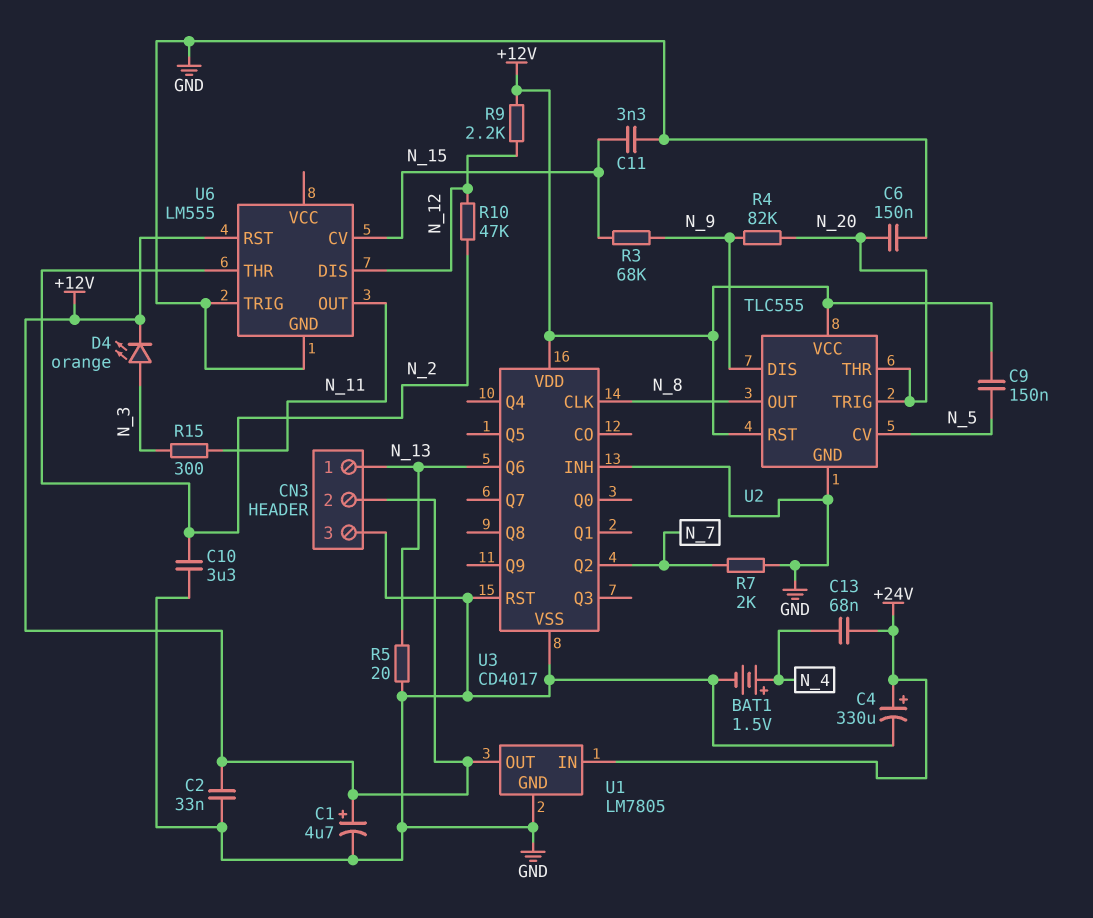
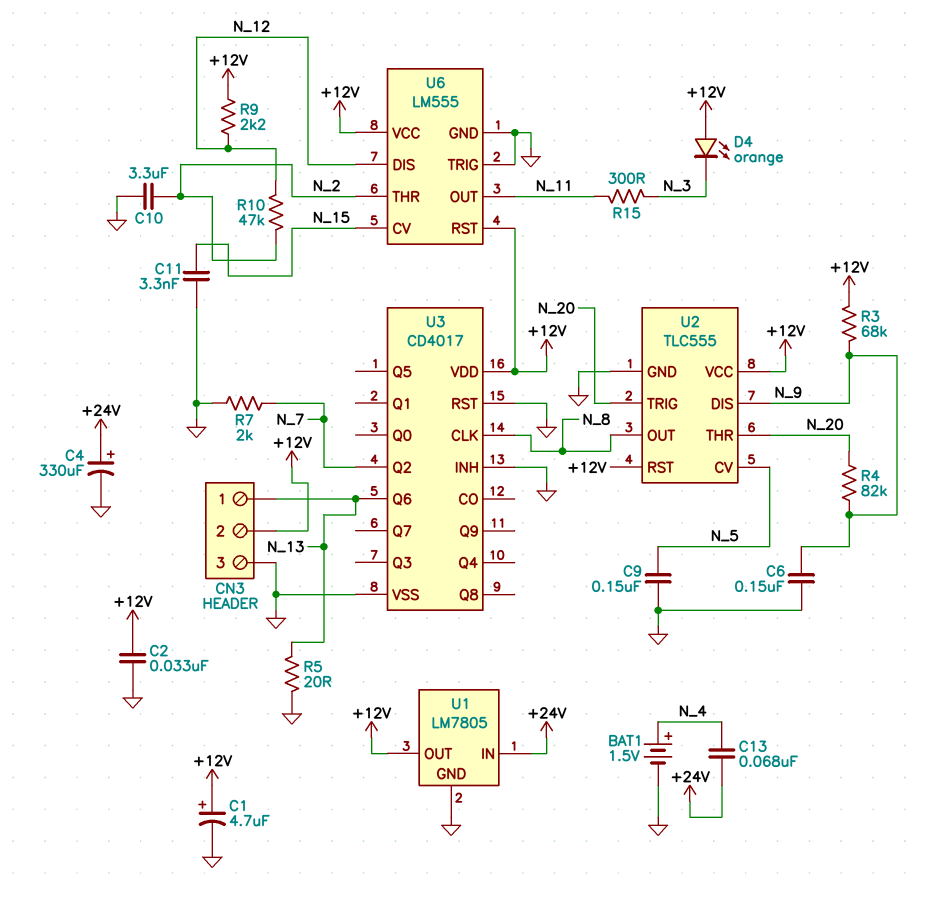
C6: 150nF (GND, N_20) -> 150nF (GND, N_9)
C9: 150nF (+12V, N_5) -> 150nF (GND, N_5)
D4: LED orange (A N_3, K +12V) -> LED orange (A +12V, K N_3)
R3: 68k (N_9, N_15) -> 68k (+12V, N_9)
U6 pin VCC: none -> +12V

